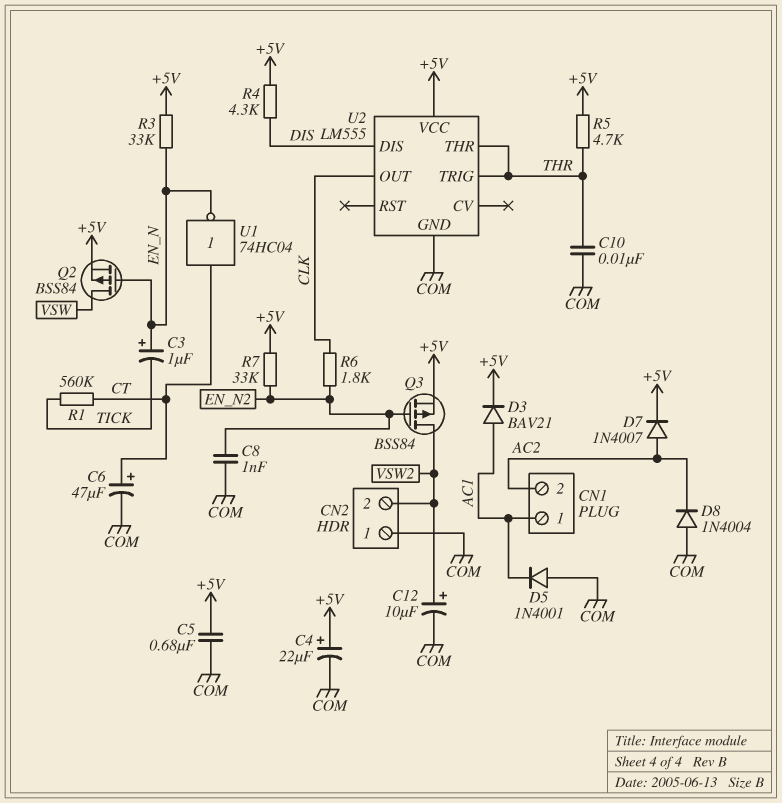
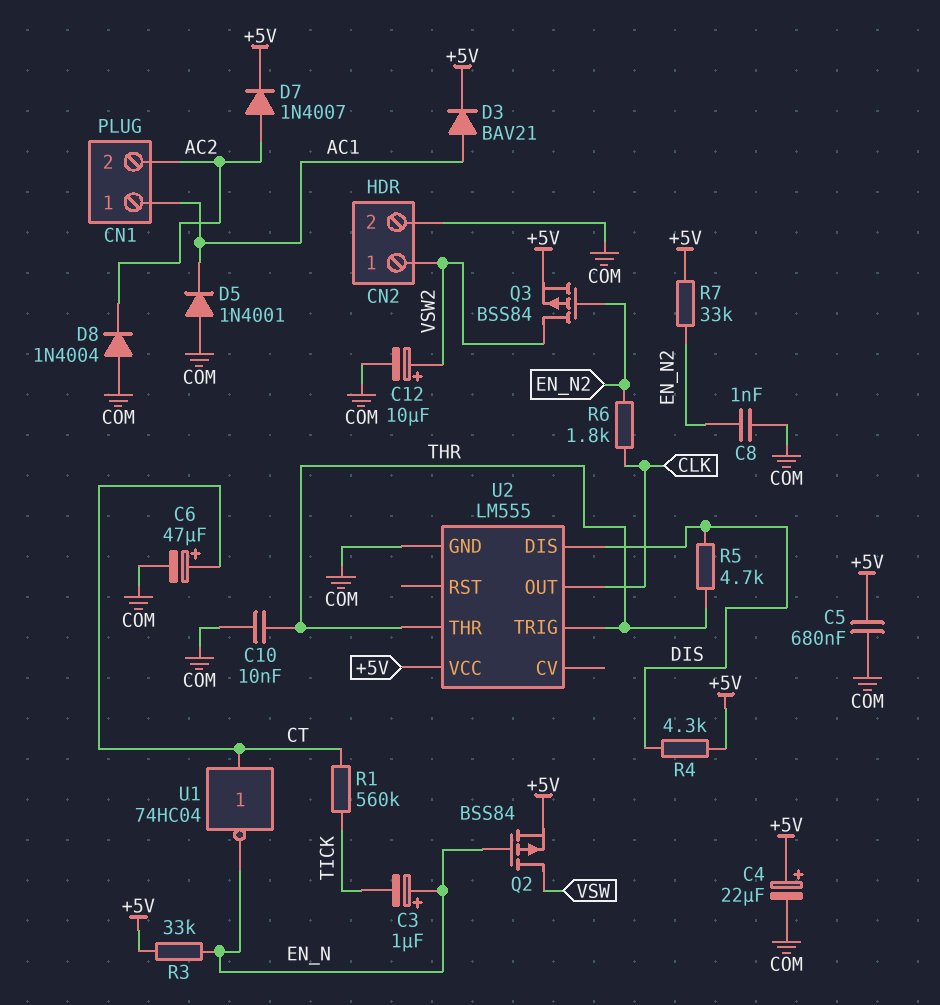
CN2 pin 1: COM -> VSW2
CN2 pin 2: VSW2 -> COM
R5: 4.7k (+5V, THR) -> 4.7k (DIS, THR)

